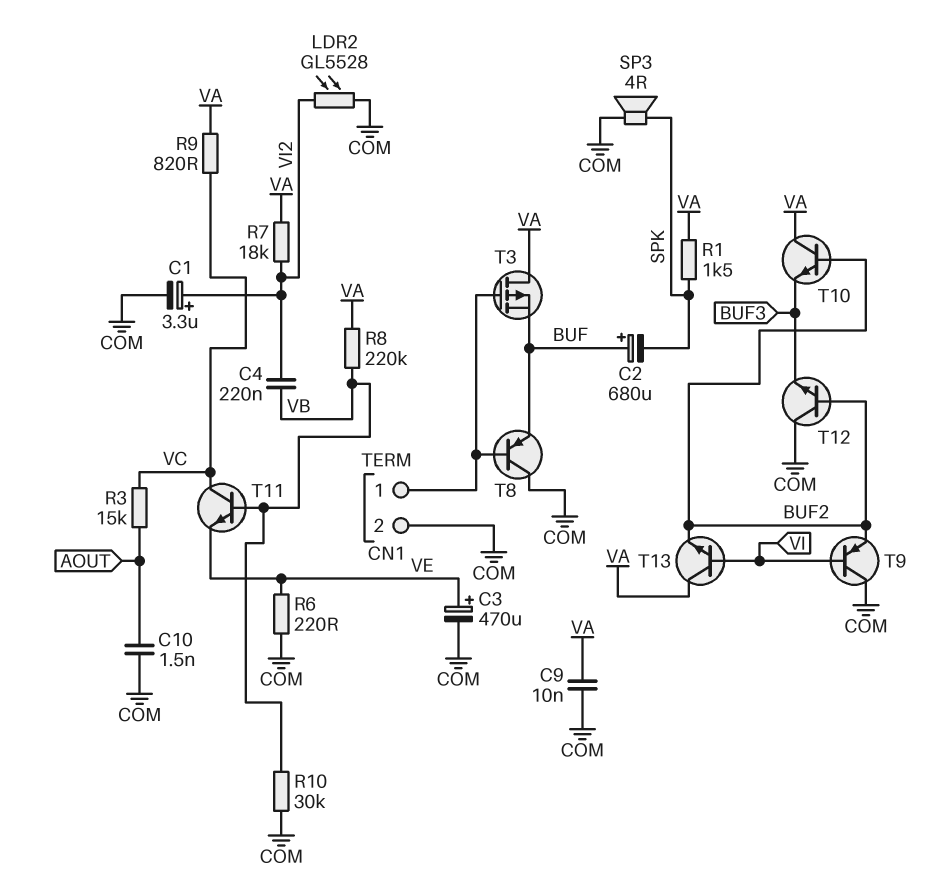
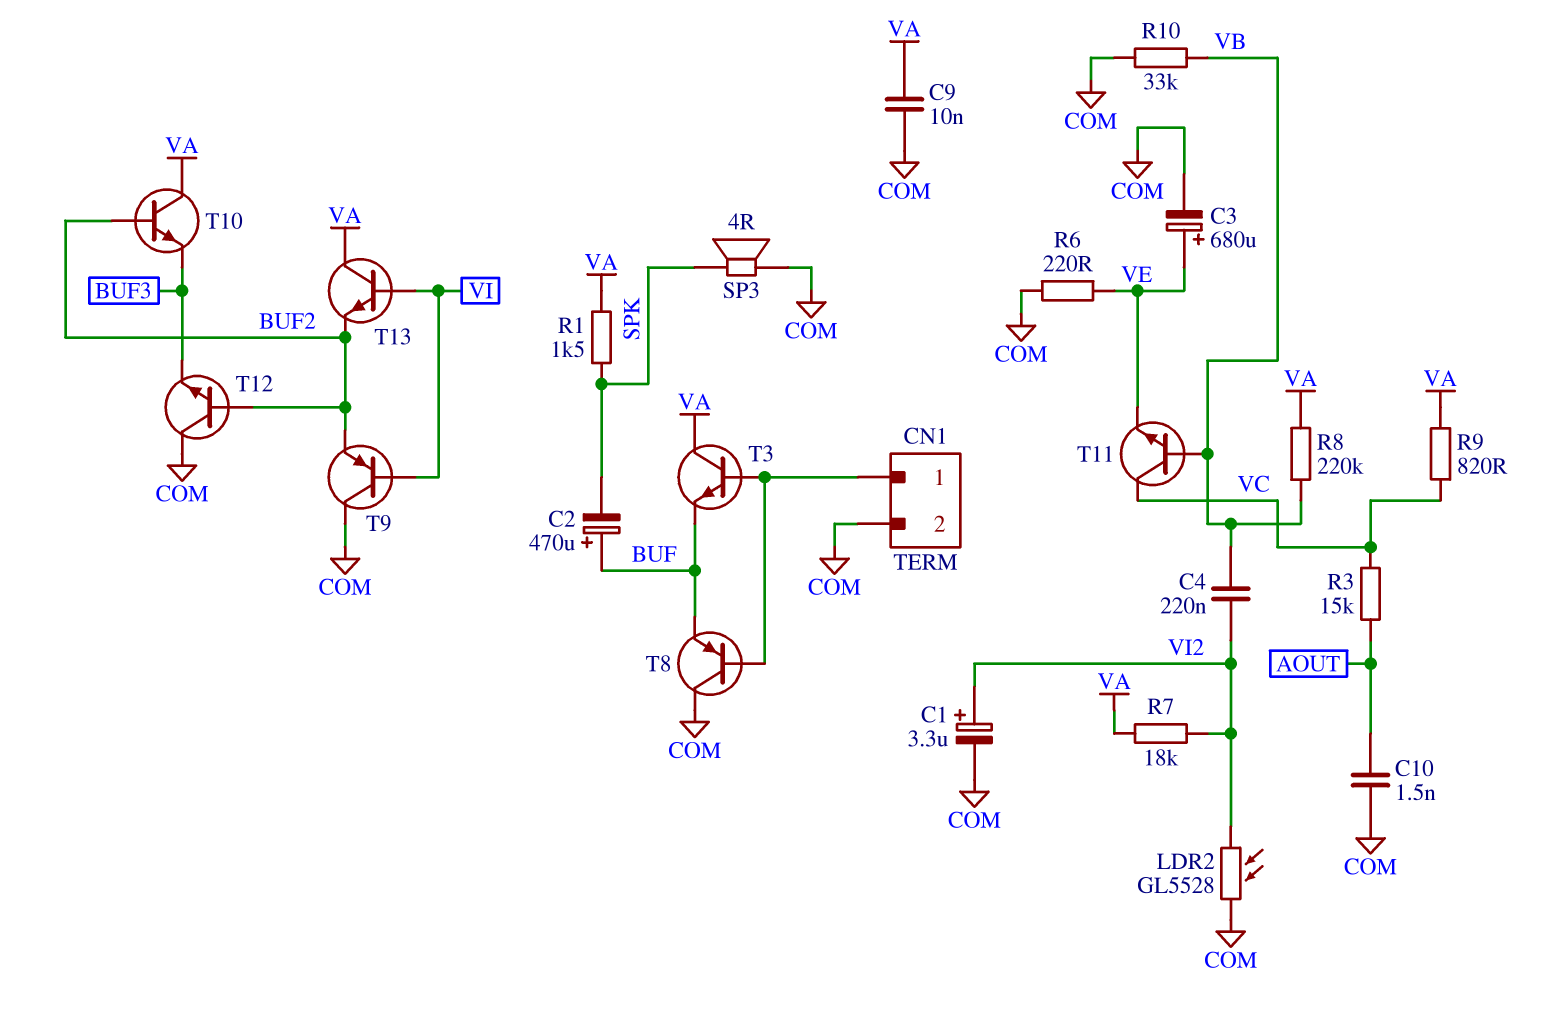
C2: 680uF (plus BUF, minus SPK) -> 470uF (plus BUF, minus SPK)
C3: 470uF (plus VE, minus COM) -> 680uF (plus VE, minus COM)
R10: 30k (COM, VB) -> 33k (COM, VB)
T3: PMOS (G CN1/1, D VA, S BUF) -> NPN (B CN1/1, C VA, E BUF)

